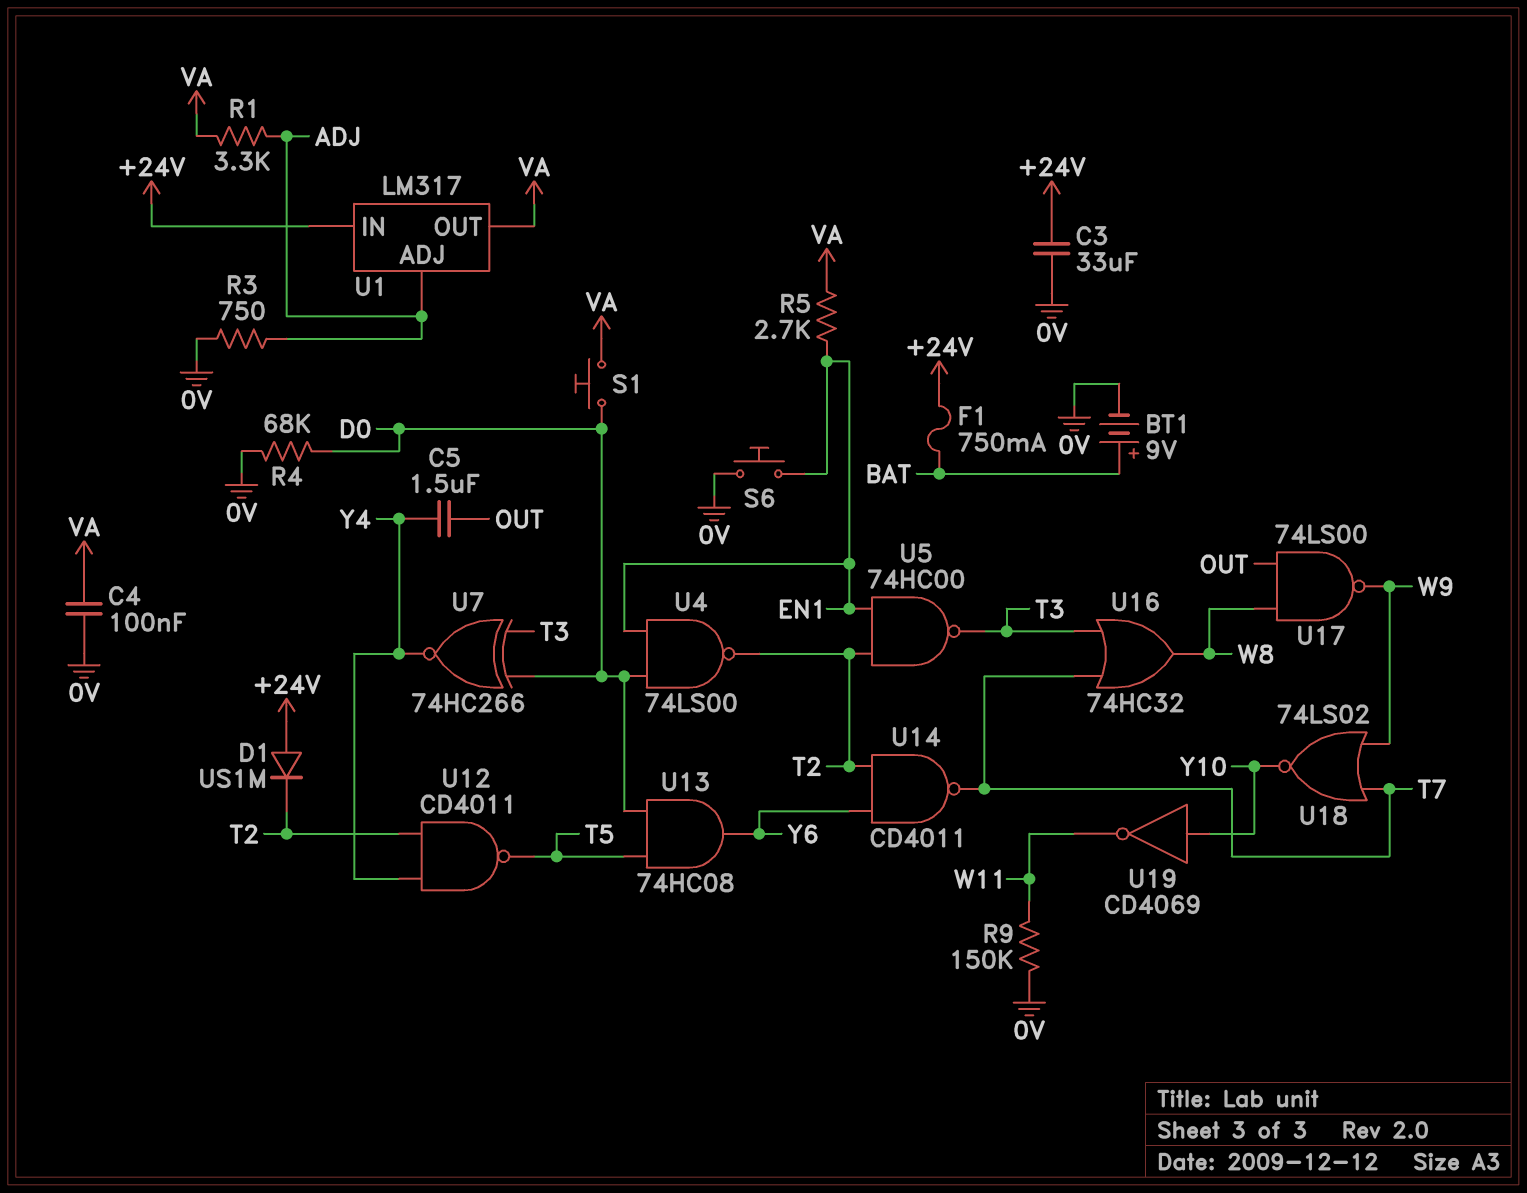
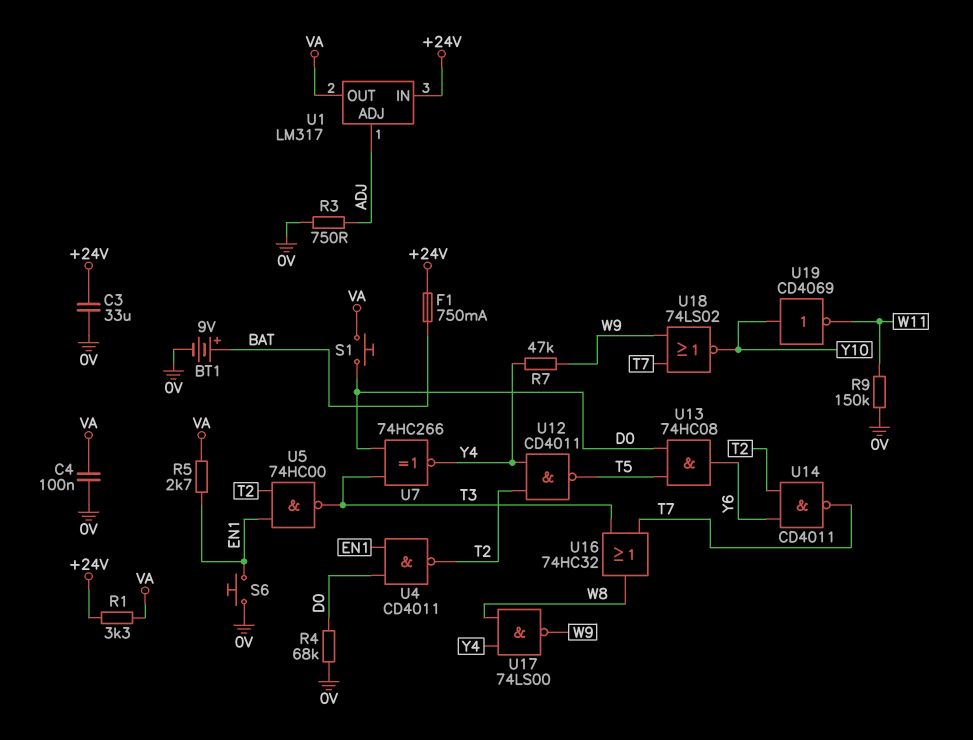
C5: 1.5uF (OUT, Y4) -> none
D1: diode US1M (A +24V, K T2) -> none
R1: 3.3k (ADJ, VA) -> 3.3k (+24V, VA)
R7: none -> 47k (W9, Y4)
U4: NAND 74LS00 (in D0, in EN1, out T2) -> NAND CD4011 (in D0, in EN1, out T2)
U17: NAND 74LS00 (in OUT, in W8, out W9) -> NAND 74LS00 (in W8, in Y4, out W9)

